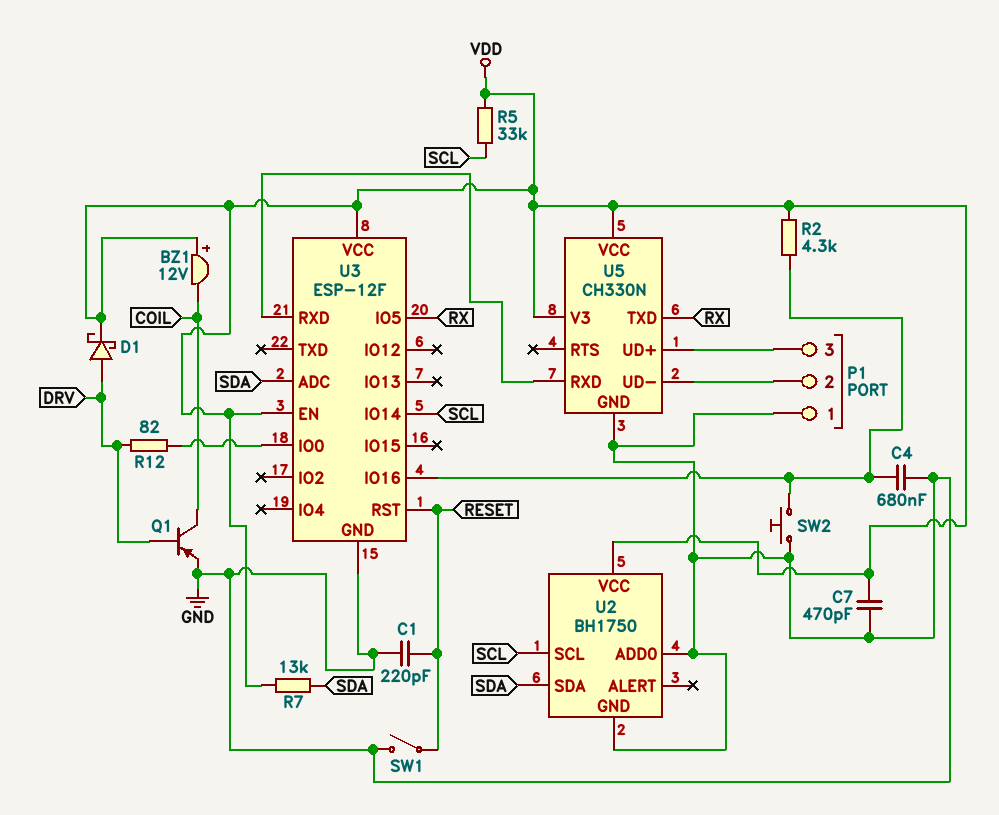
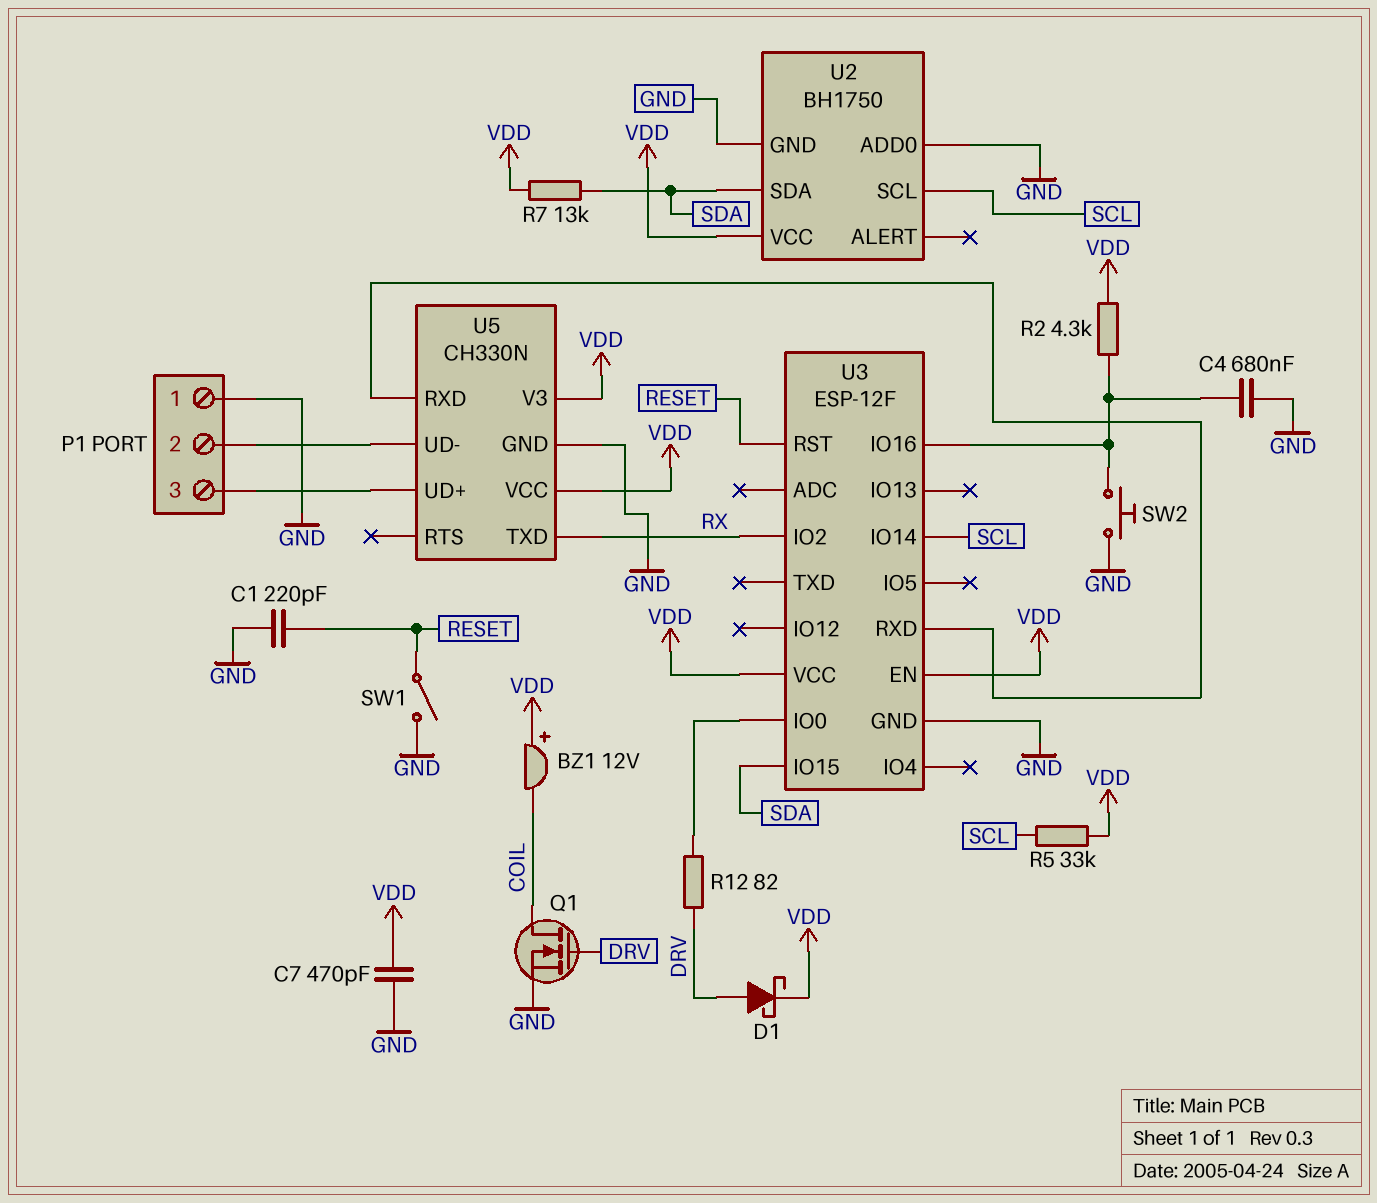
Q1: PNP (B DRV, C COIL, E GND) -> NMOS (G DRV, D COIL, S GND)
U3 pin ADC: SDA -> none
U3 pin IO2: none -> RX
U3 pin IO5: RX -> none
U3 pin IO15: none -> SDA

